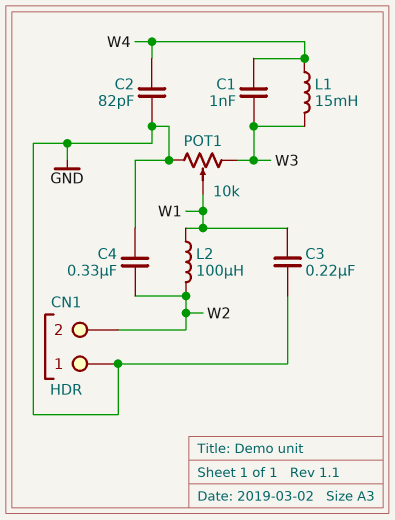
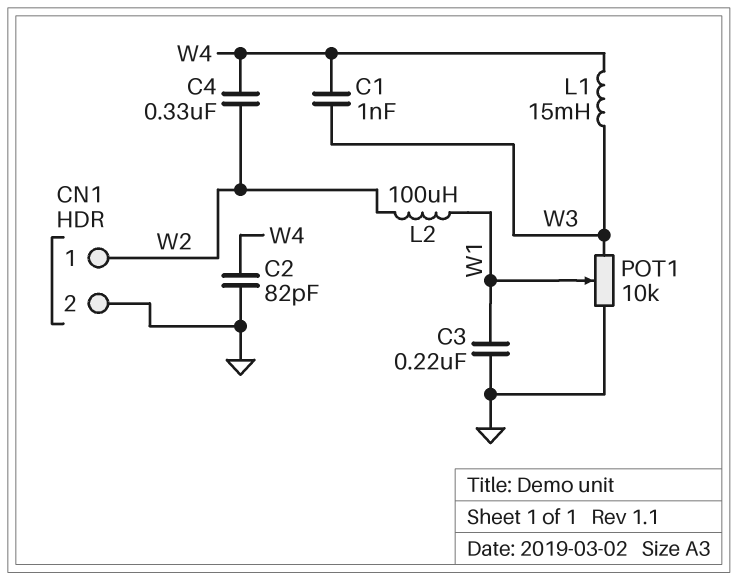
C4: 330nF (GND, W2) -> 330nF (W2, W4)
CN1 pin 1: GND -> W2
CN1 pin 2: W2 -> GND

